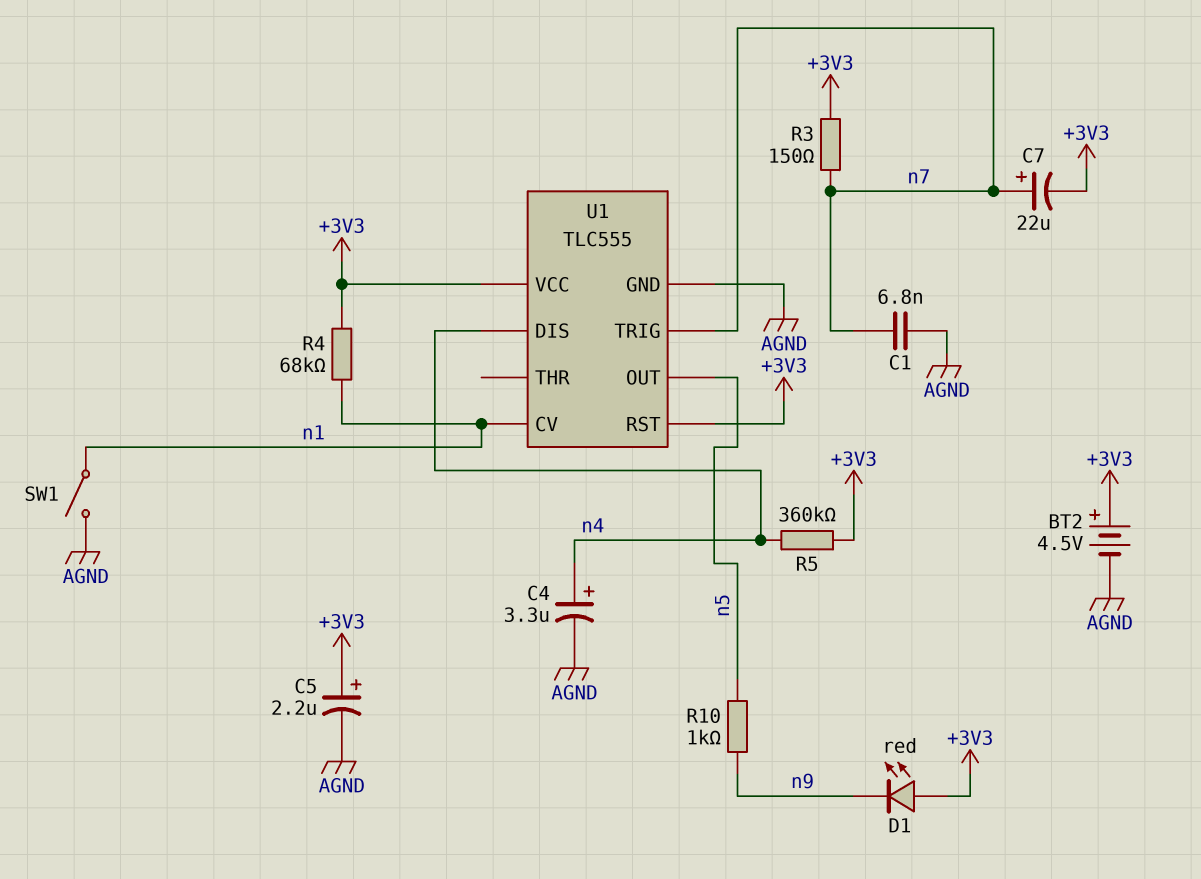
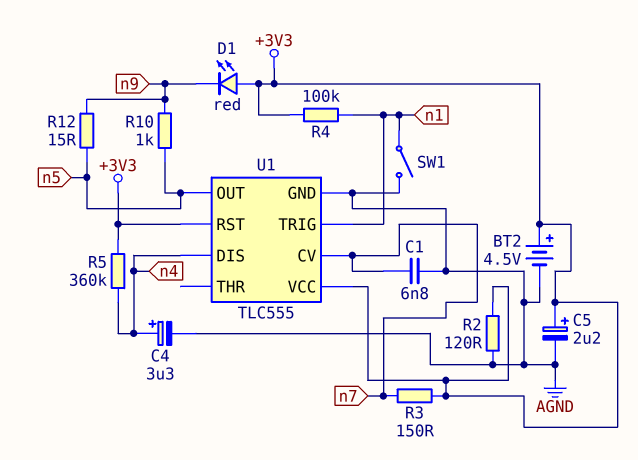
C7: 22uF (plus n7, minus +3V3) -> none
R2: none -> 120 (+3V3, AGND)
R4: 68k (+3V3, n1) -> 100k (+3V3, n1)
R12: none -> 15 (n5, n9)
U1 pin CV: n1 -> n7
U1 pin TRIG: n7 -> n1

